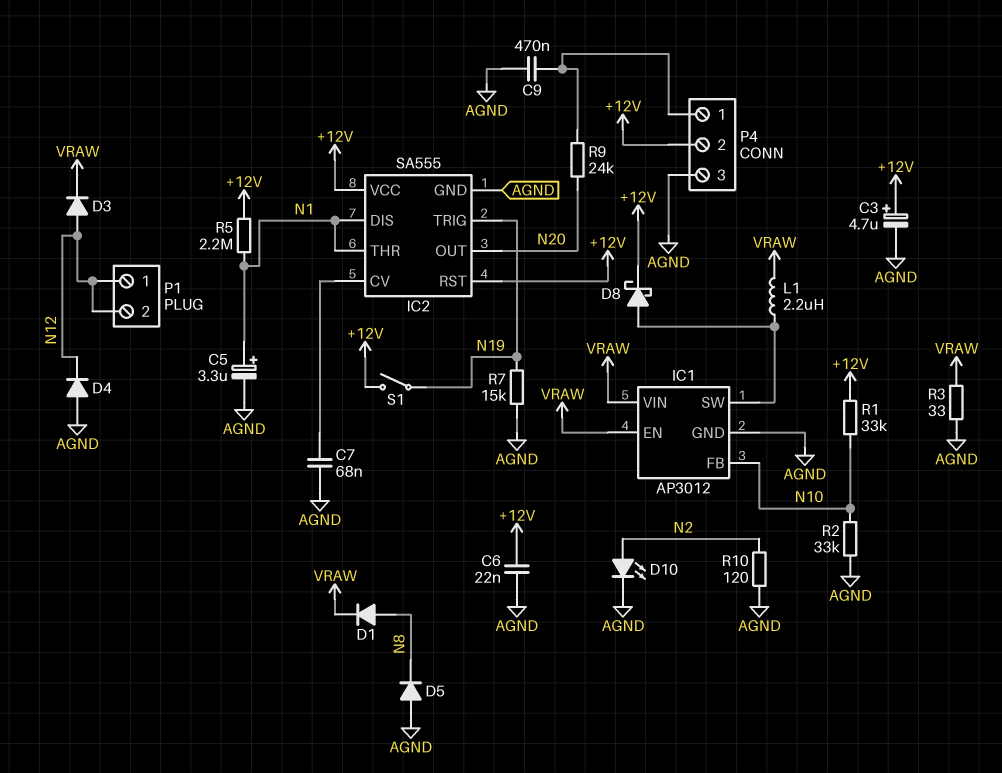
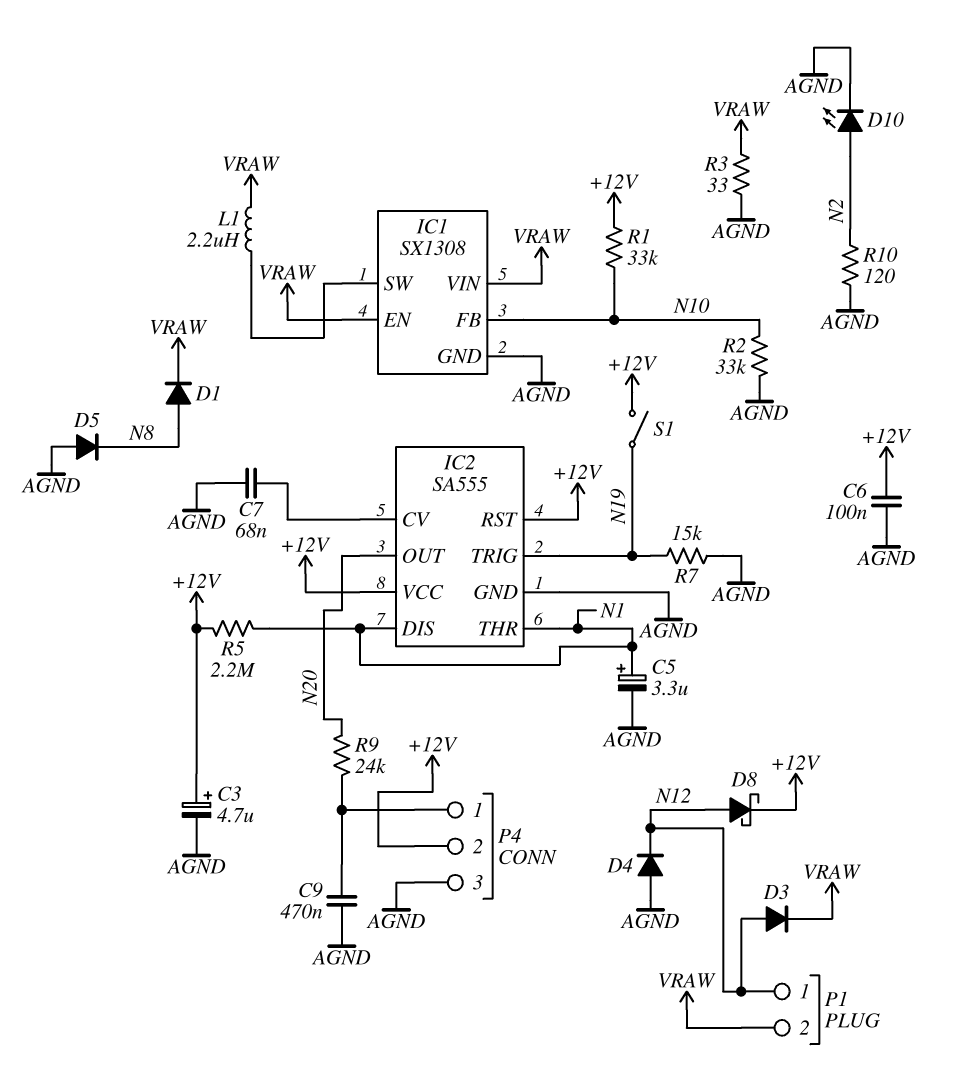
C6: 22nF (+12V, AGND) -> 100nF (+12V, AGND)
D8: schottky (A IC1/SW, K +12V) -> schottky (A N12, K +12V)
IC1: AP3012 -> SX1308
P1 pin 2: N12 -> VRAW

